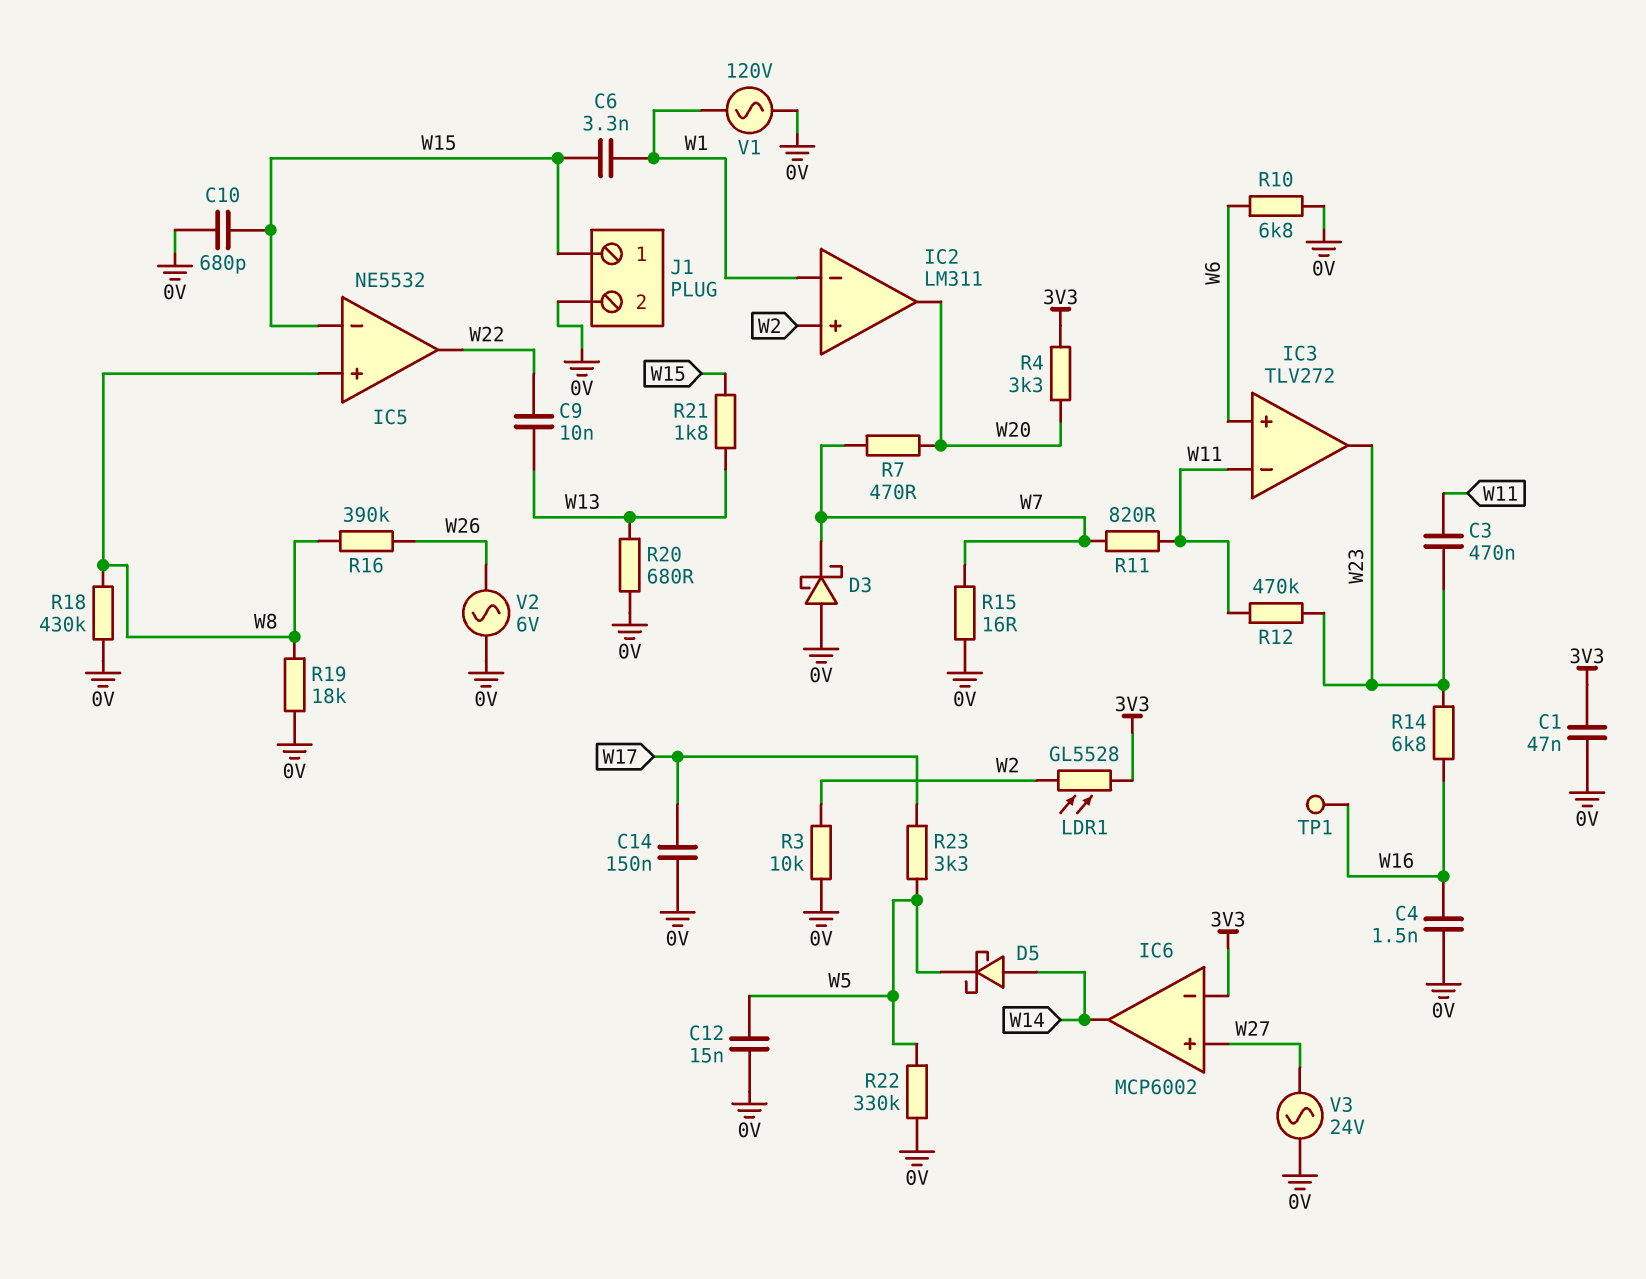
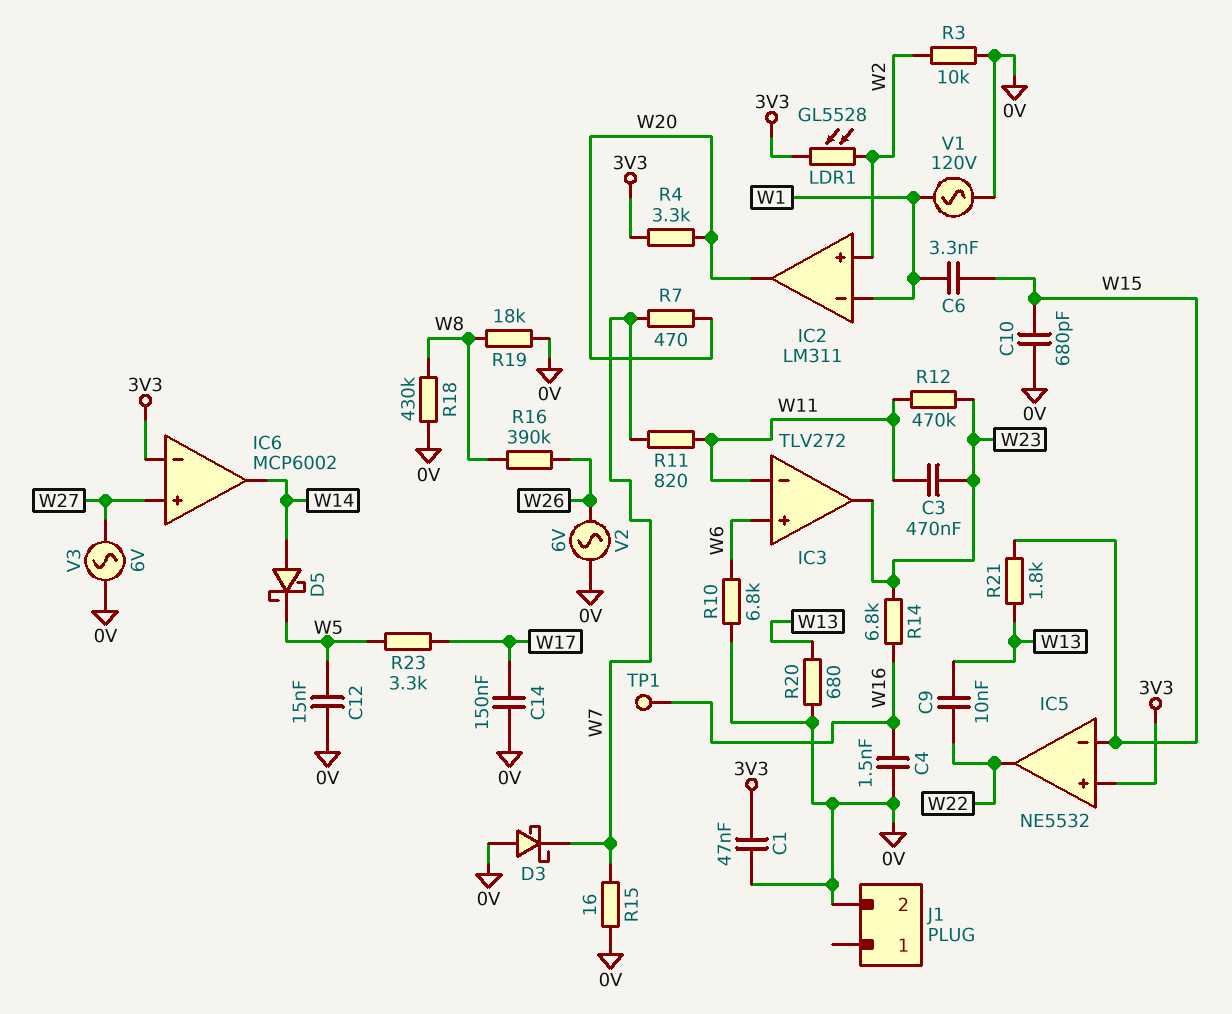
IC5 pin in+: W8 -> 3V3
J1 pin 1: W15 -> none
R22: 330k (0V, W5) -> none
V3: AC 24V (0V, W27) -> AC 6V (0V, W27)

